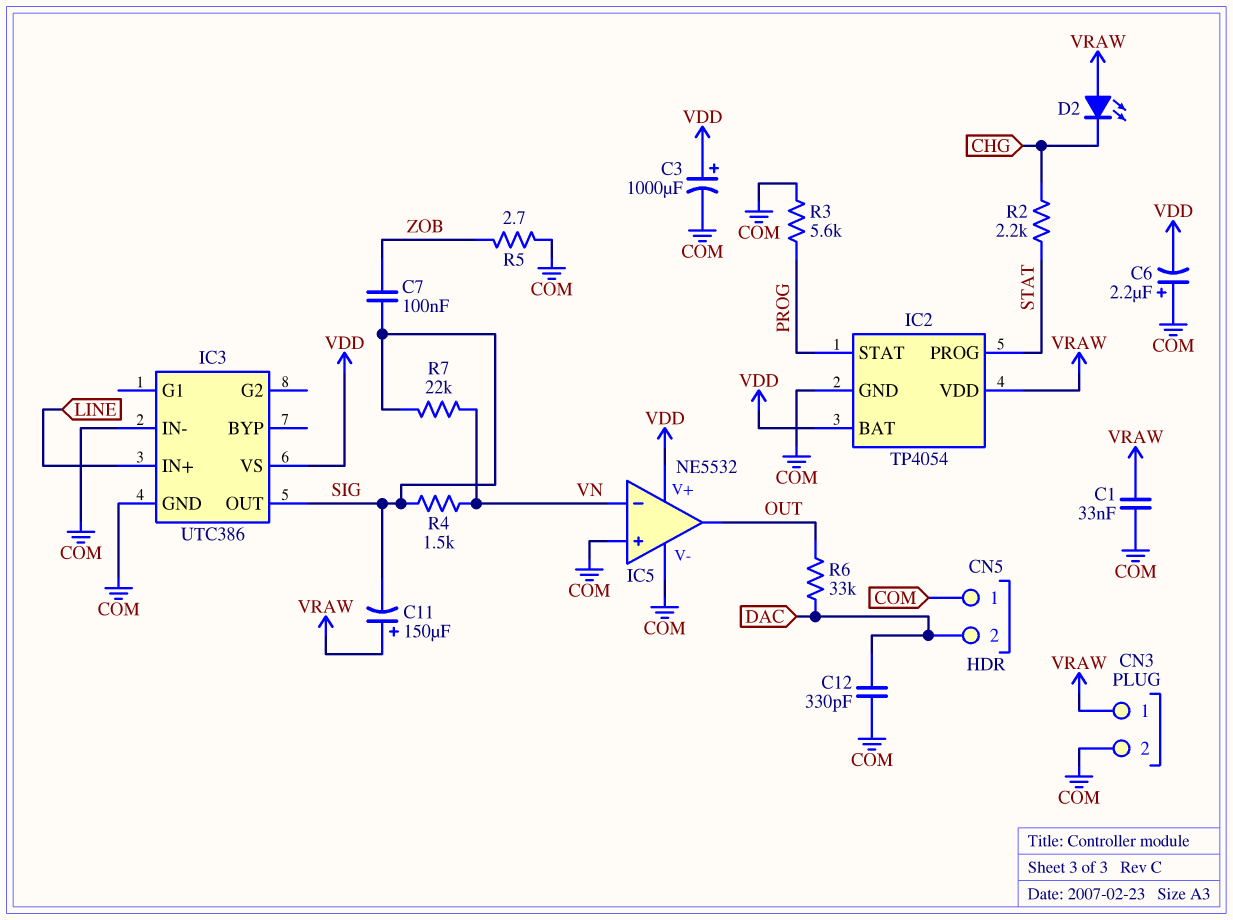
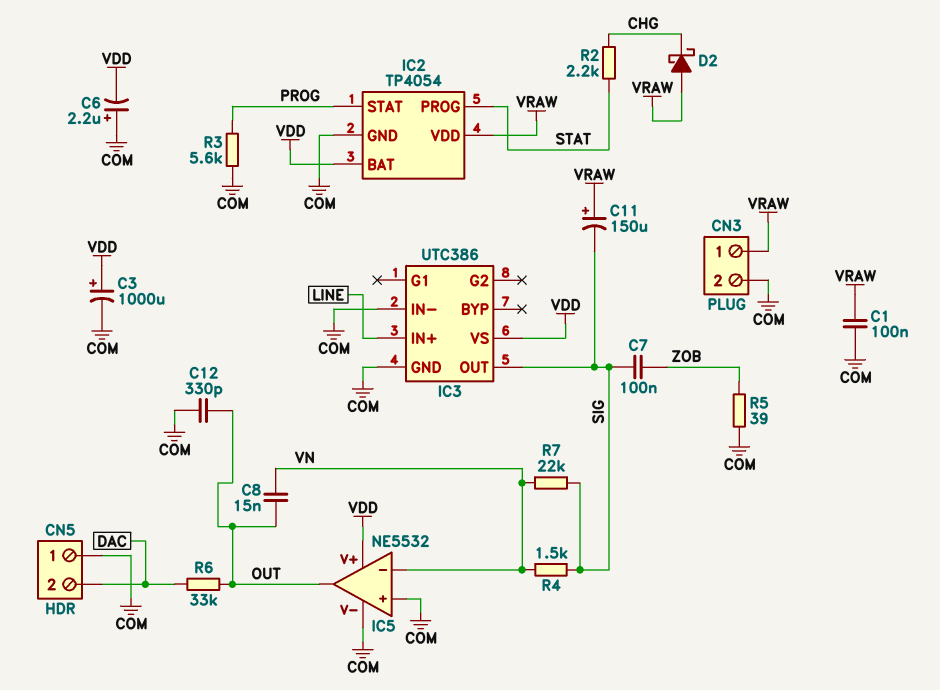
C1: 33nF (COM, VRAW) -> 100nF (COM, VRAW)
C8: none -> 15nF (OUT, VN)
C12: 330pF (COM, DAC) -> 330pF (COM, OUT)
D2: LED (A VRAW, K CHG) -> schottky (A VRAW, K CHG)
R5: 2.7 (COM, ZOB) -> 39 (COM, ZOB)

